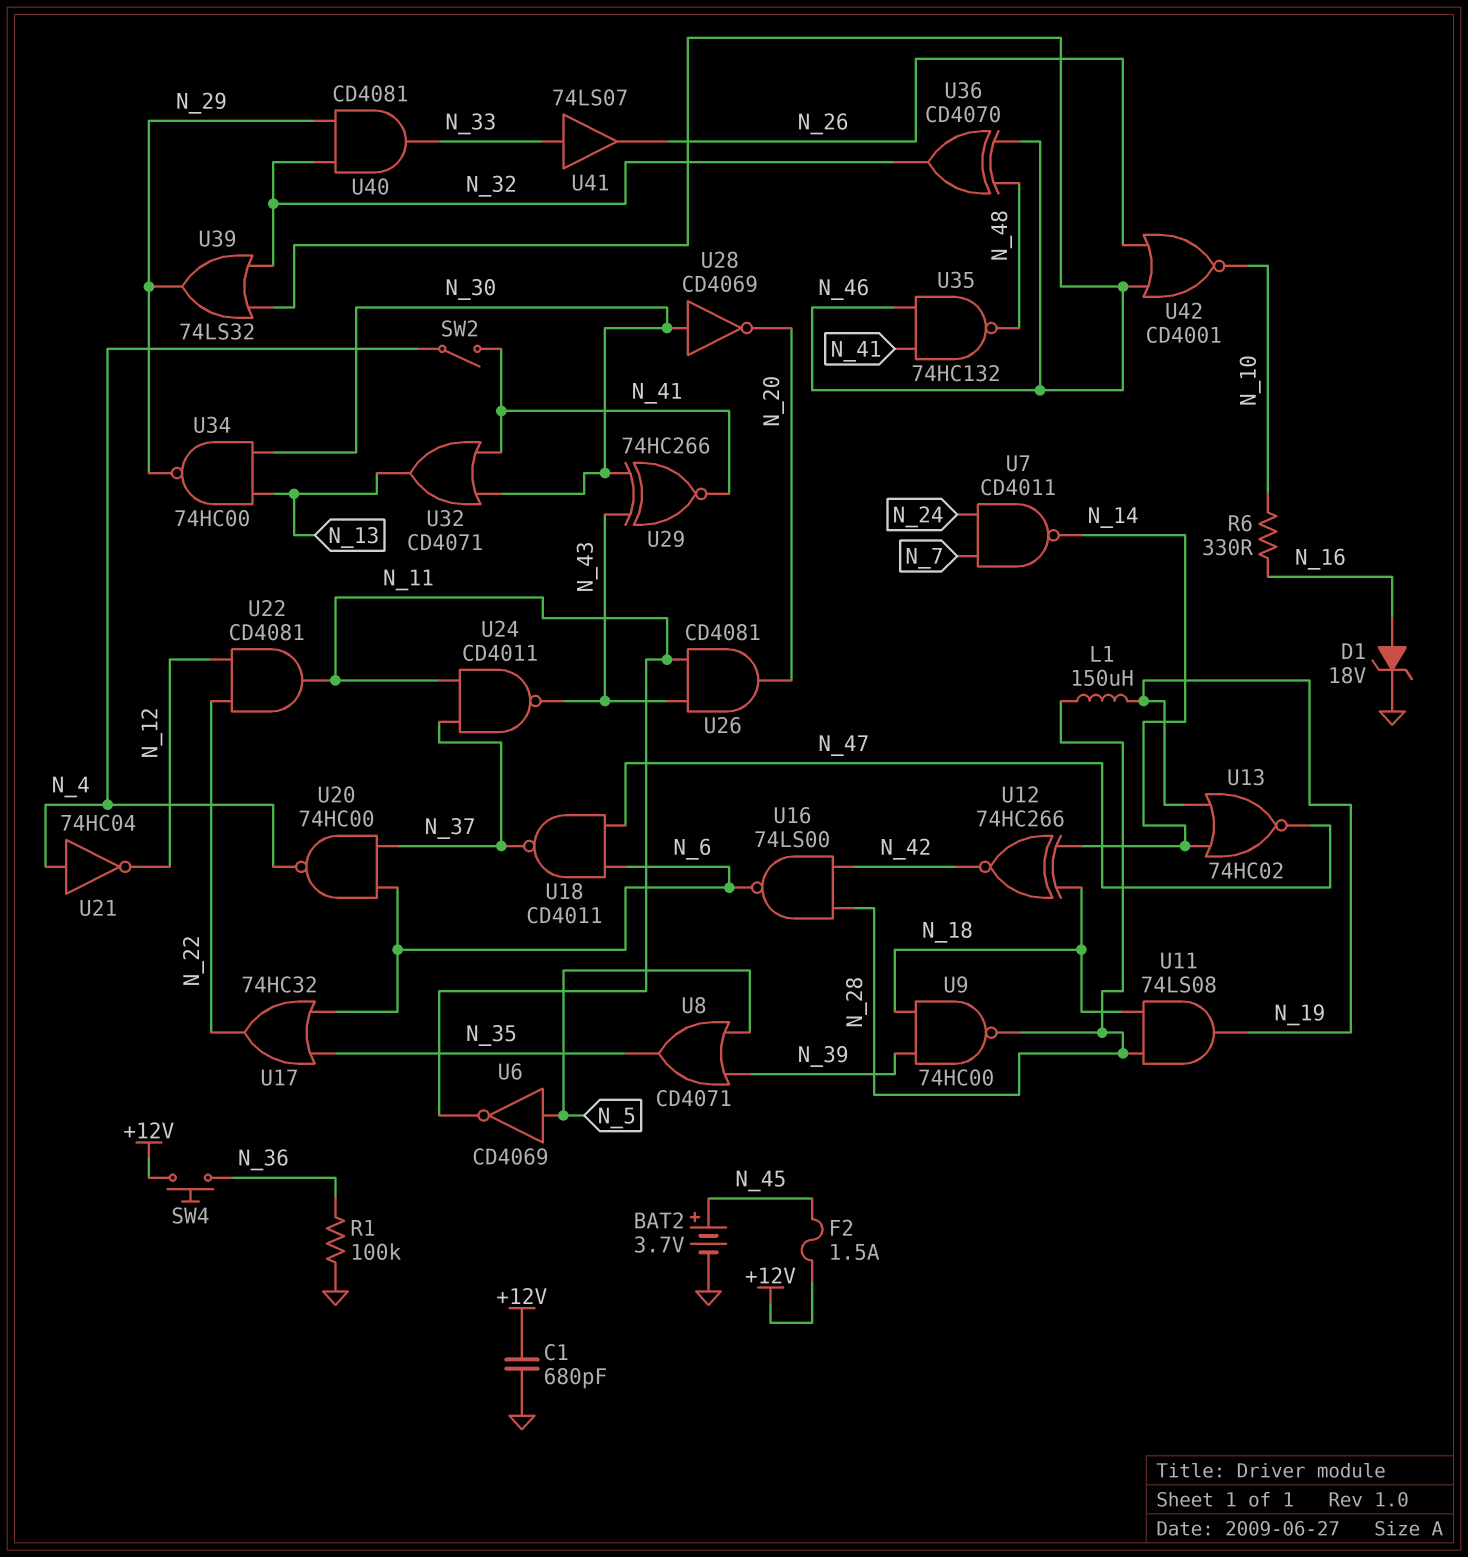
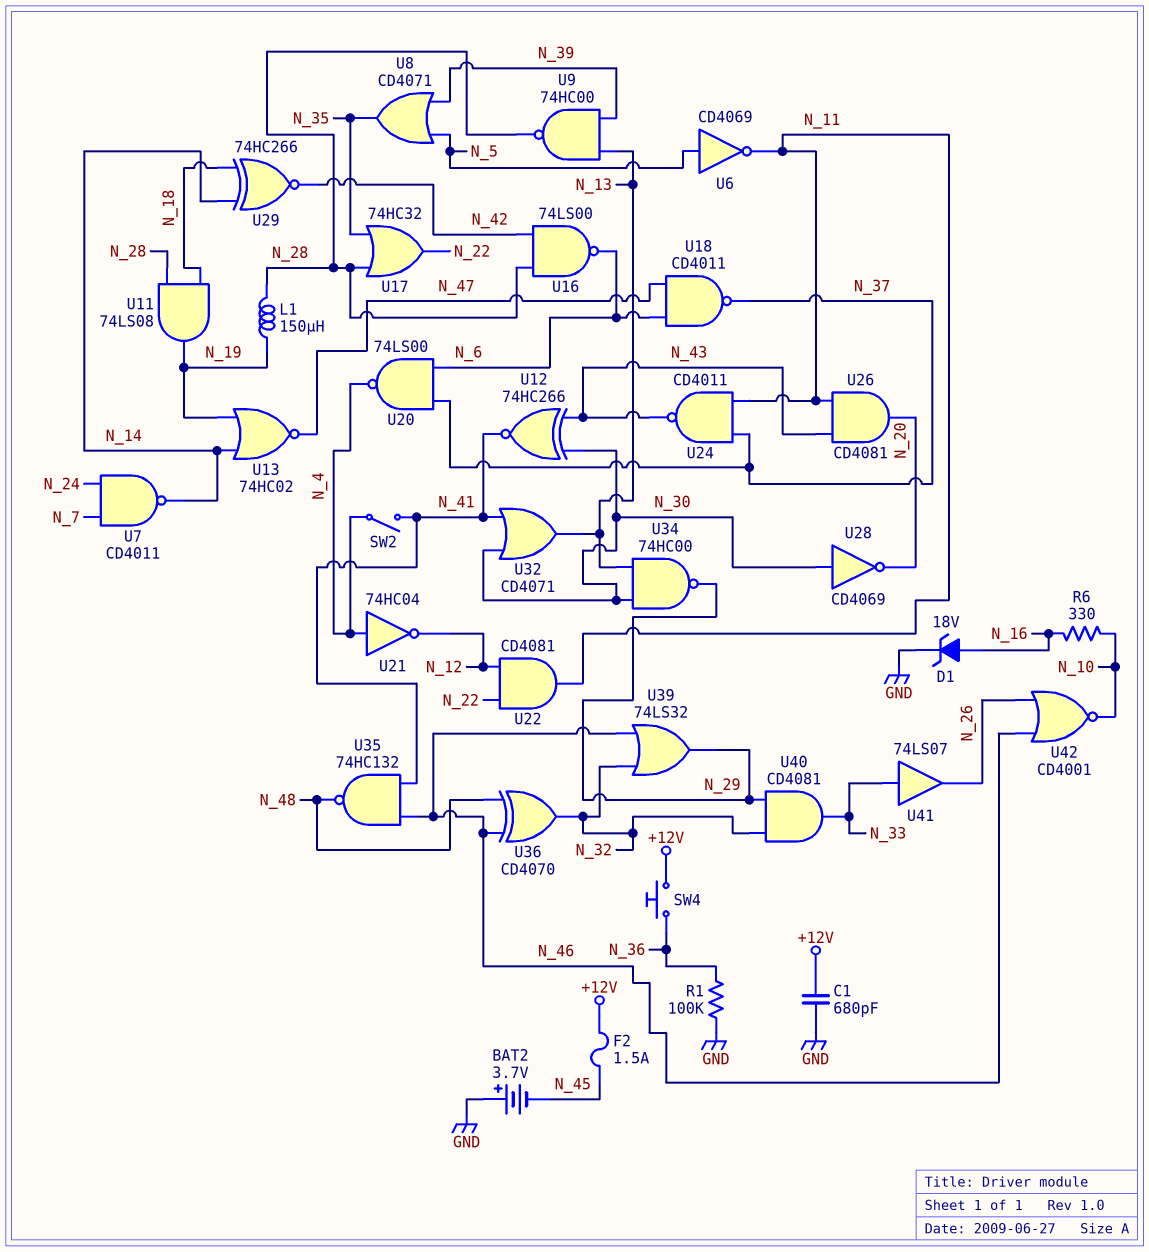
BAT2: 3.7V (plus N_45, minus GND) -> 3.7V (plus GND, minus N_45)
U9: NAND 74HC00 (in N_18, in N_39, out N_28) -> NAND 74HC00 (in N_13, in N_39, out N_28)
U12: XNOR 74HC266 (in N_14, in N_18, out N_42) -> XNOR 74HC266 (in N_30, in N_43, out N_41)
U17: OR 74HC32 (in N_6, in N_35, out N_22) -> OR 74HC32 (in N_28, in N_35, out N_22)
U20: NAND 74HC00 (in N_6, in N_37, out N_4) -> NAND 74LS00 (in N_6, in N_37, out N_4)
U29: XNOR 74HC266 (in N_30, in N_43, out N_41) -> XNOR 74HC266 (in N_14, in N_18, out N_42)

